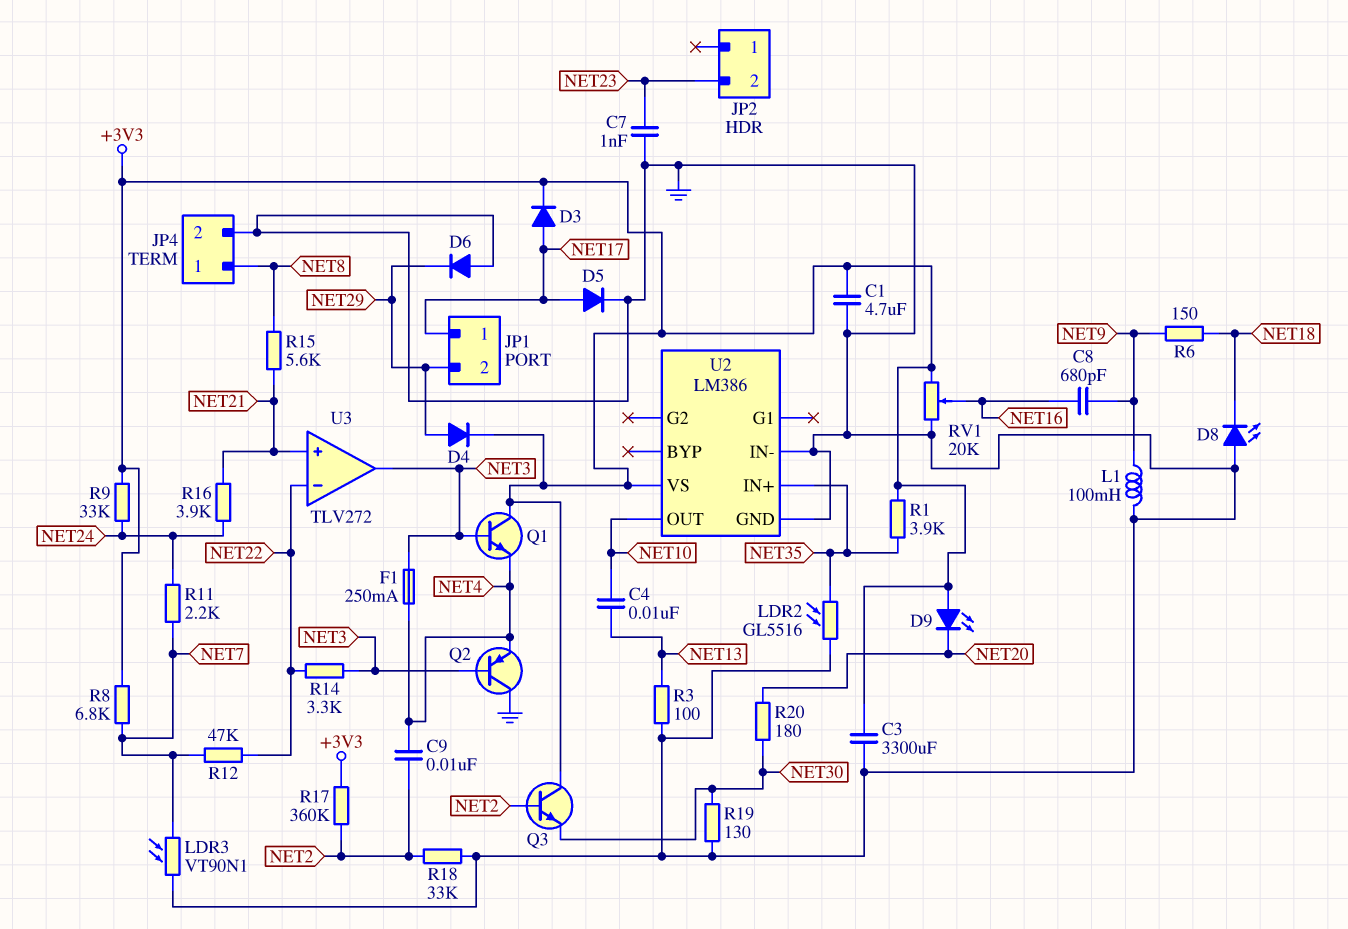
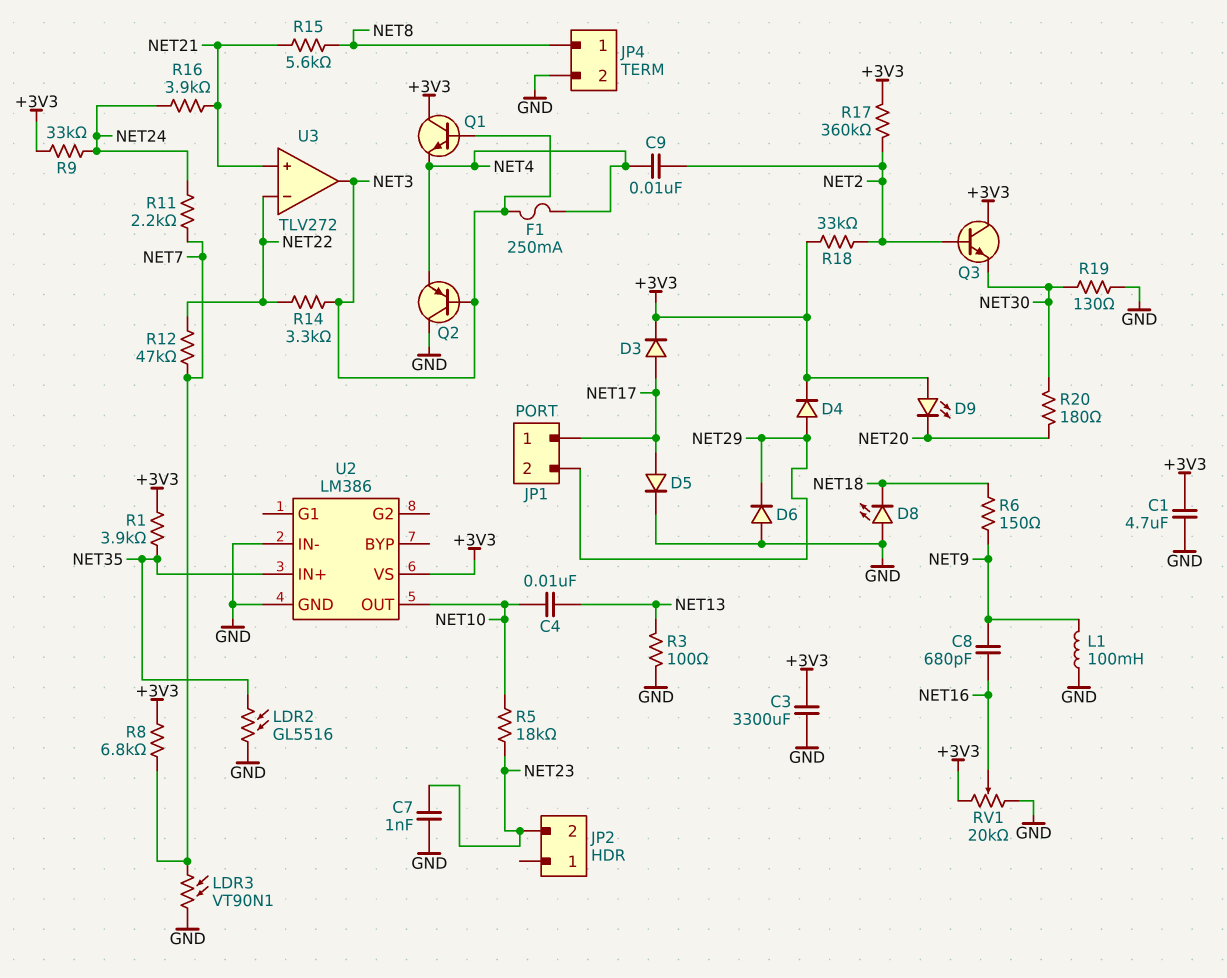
R5: none -> 18k (NET10, NET23)
R18: 33k (GND, NET2) -> 33k (+3V3, NET2)

